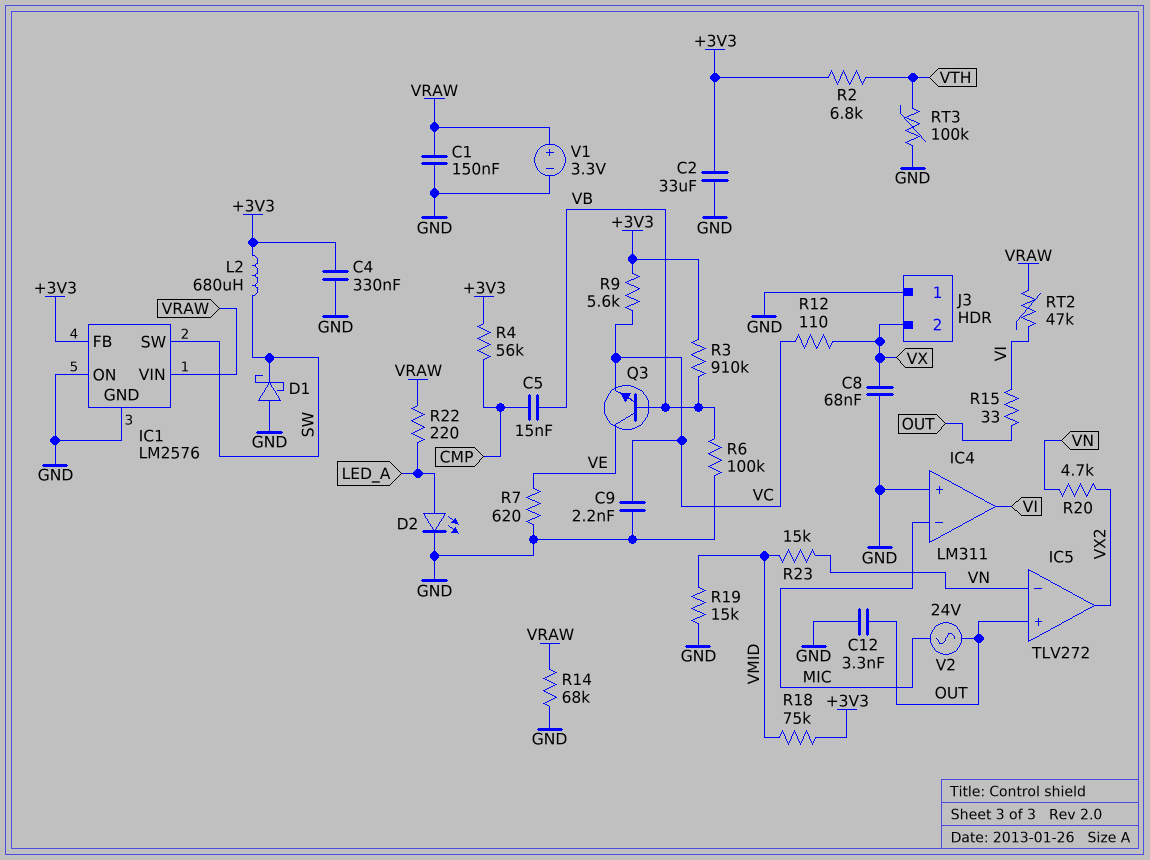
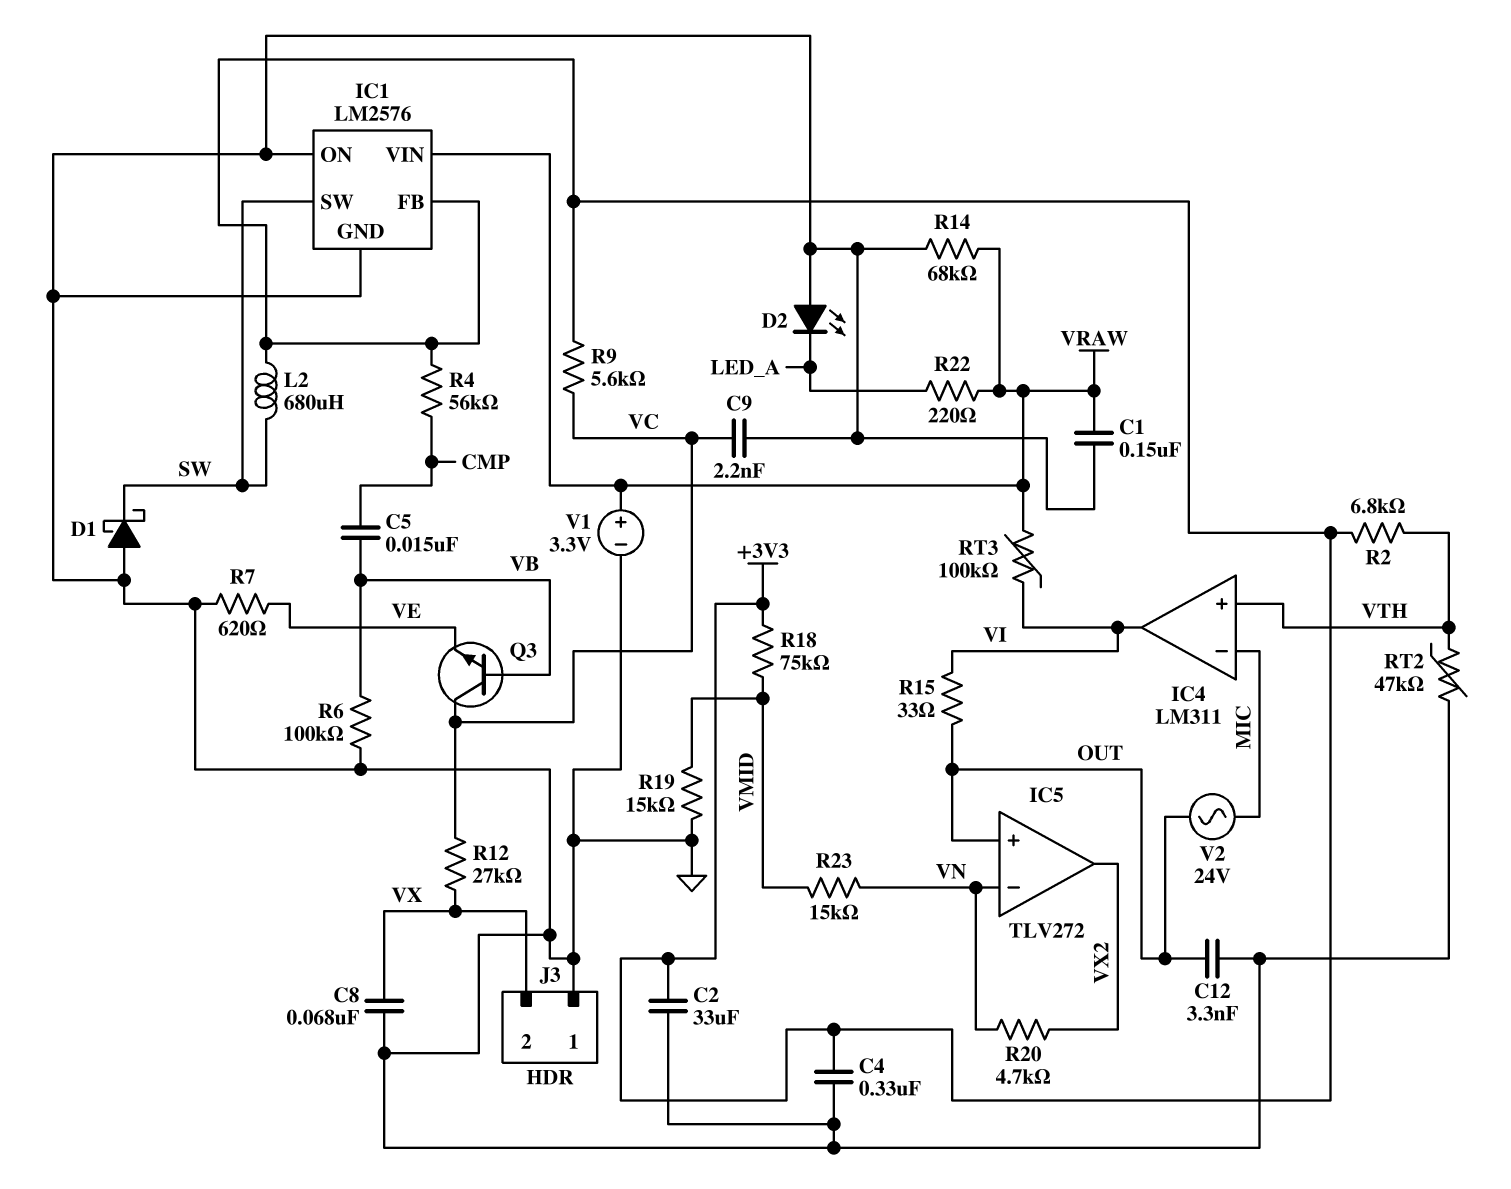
D2: LED (A LED_A, K GND) -> LED (A GND, K LED_A)
IC4 pin in+: GND -> VTH
Q3: NPN (B VB, C VE, E VC) -> NPN (B VB, C VC, E VE)
R3: 910k (+3V3, VB) -> none
R12: 110 (VC, VX) -> 27k (VC, VX)
RT2: 47k (VI, VRAW) -> 47k (GND, VTH)
RT3: 100k (GND, VTH) -> 100k (VI, VRAW)

